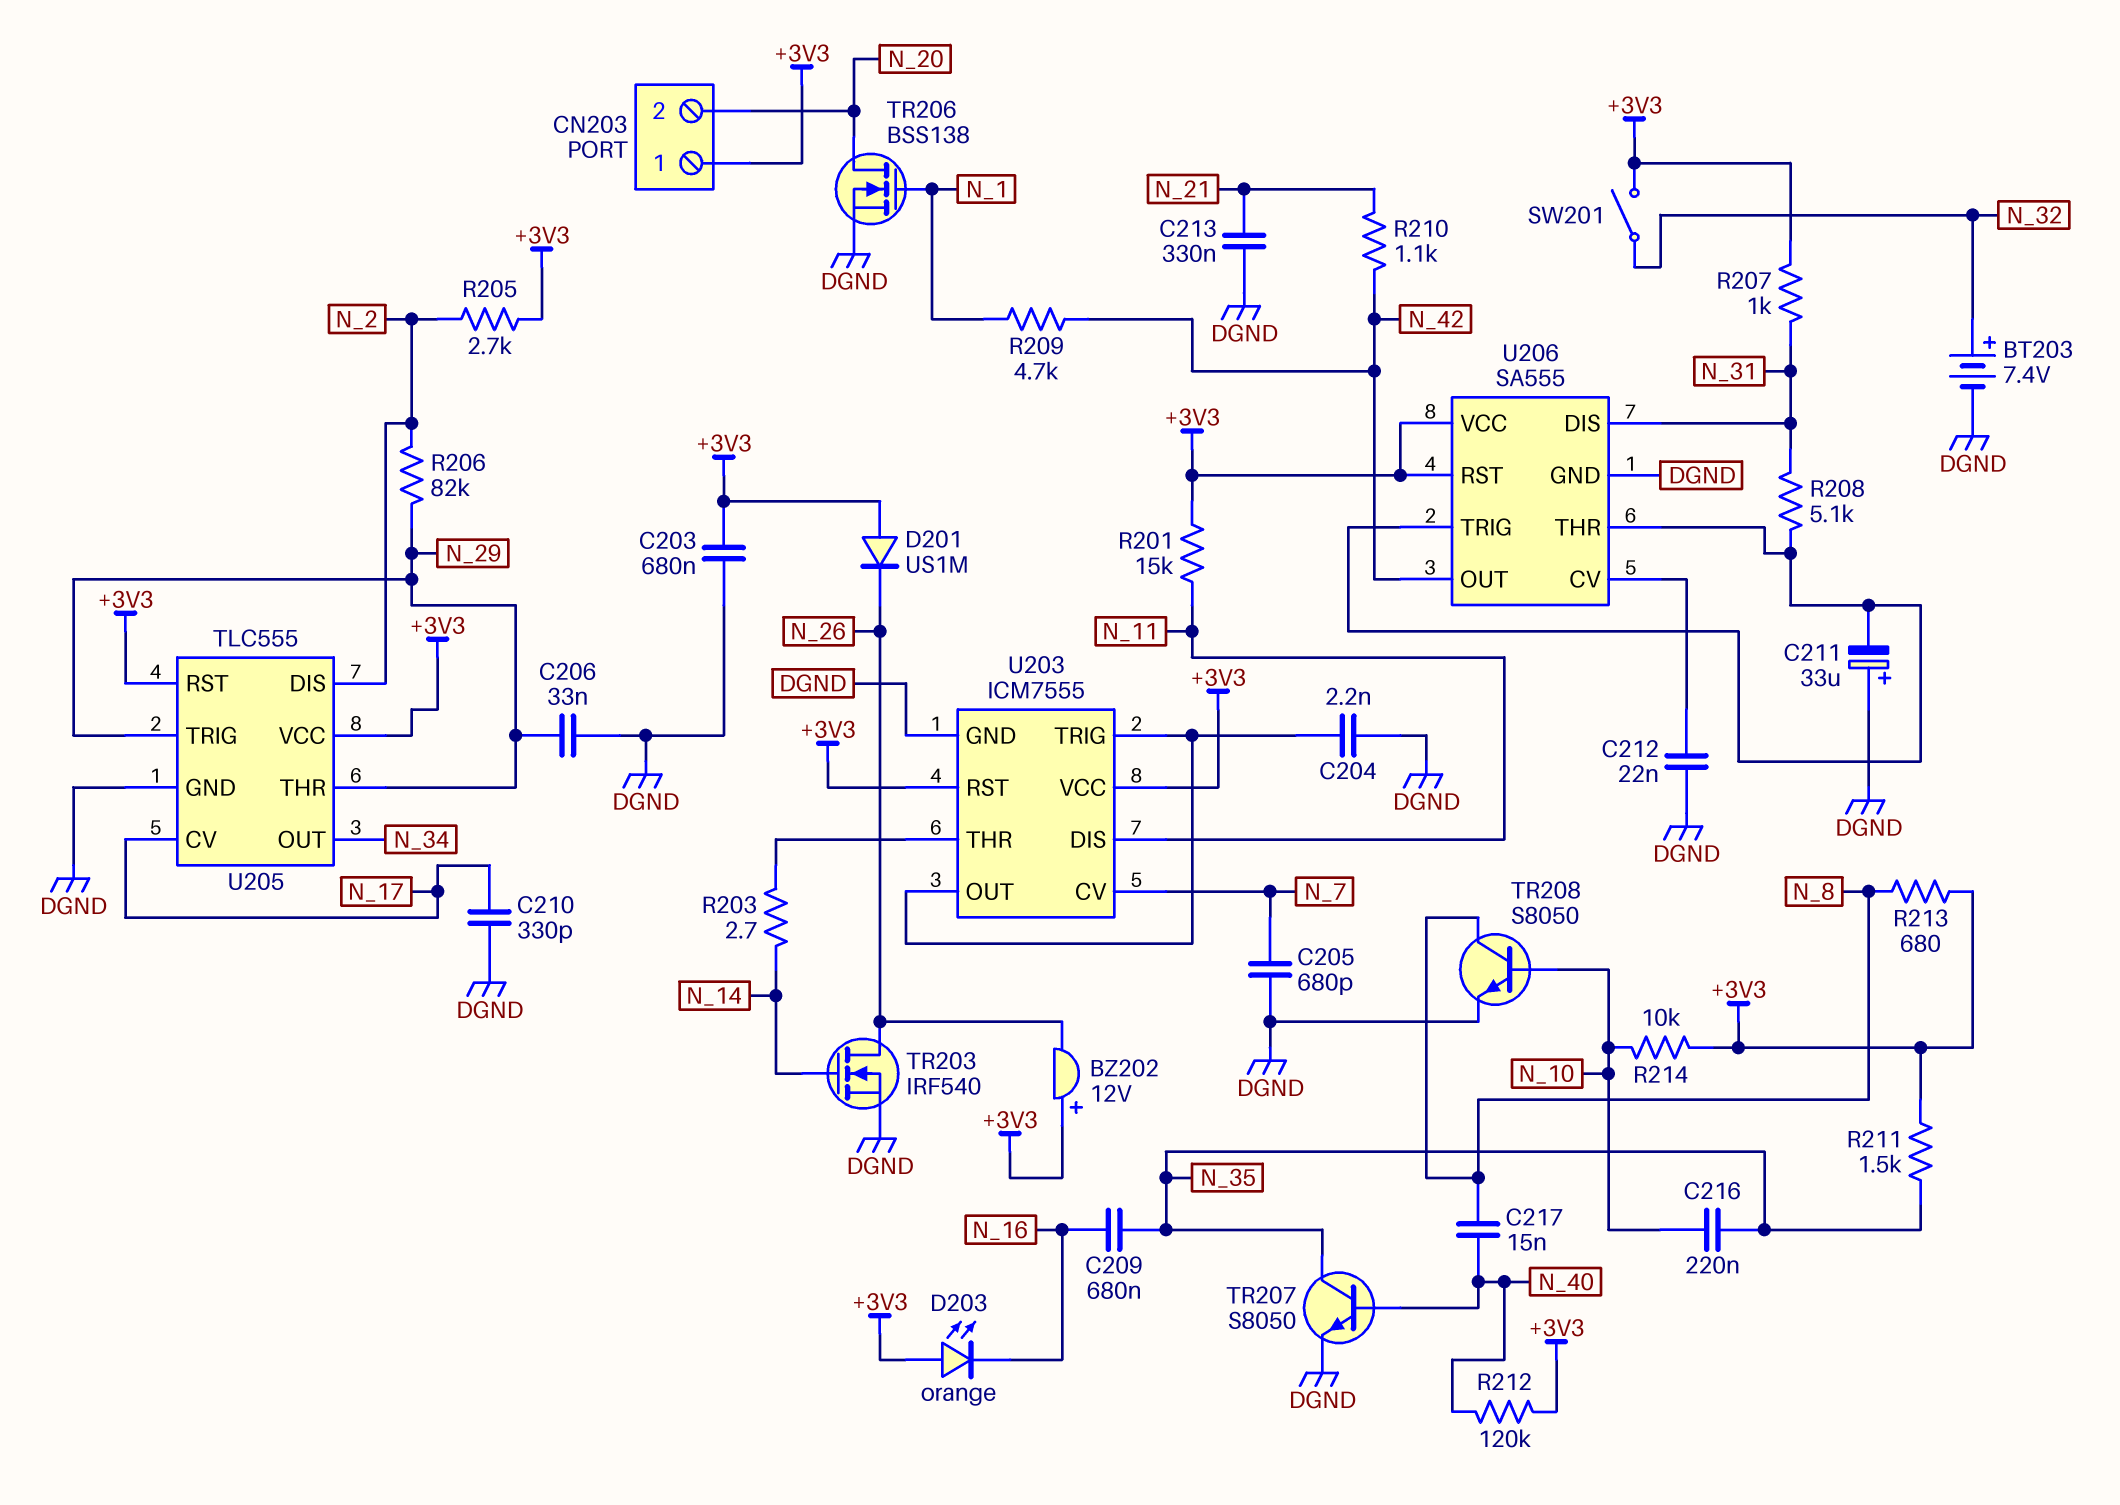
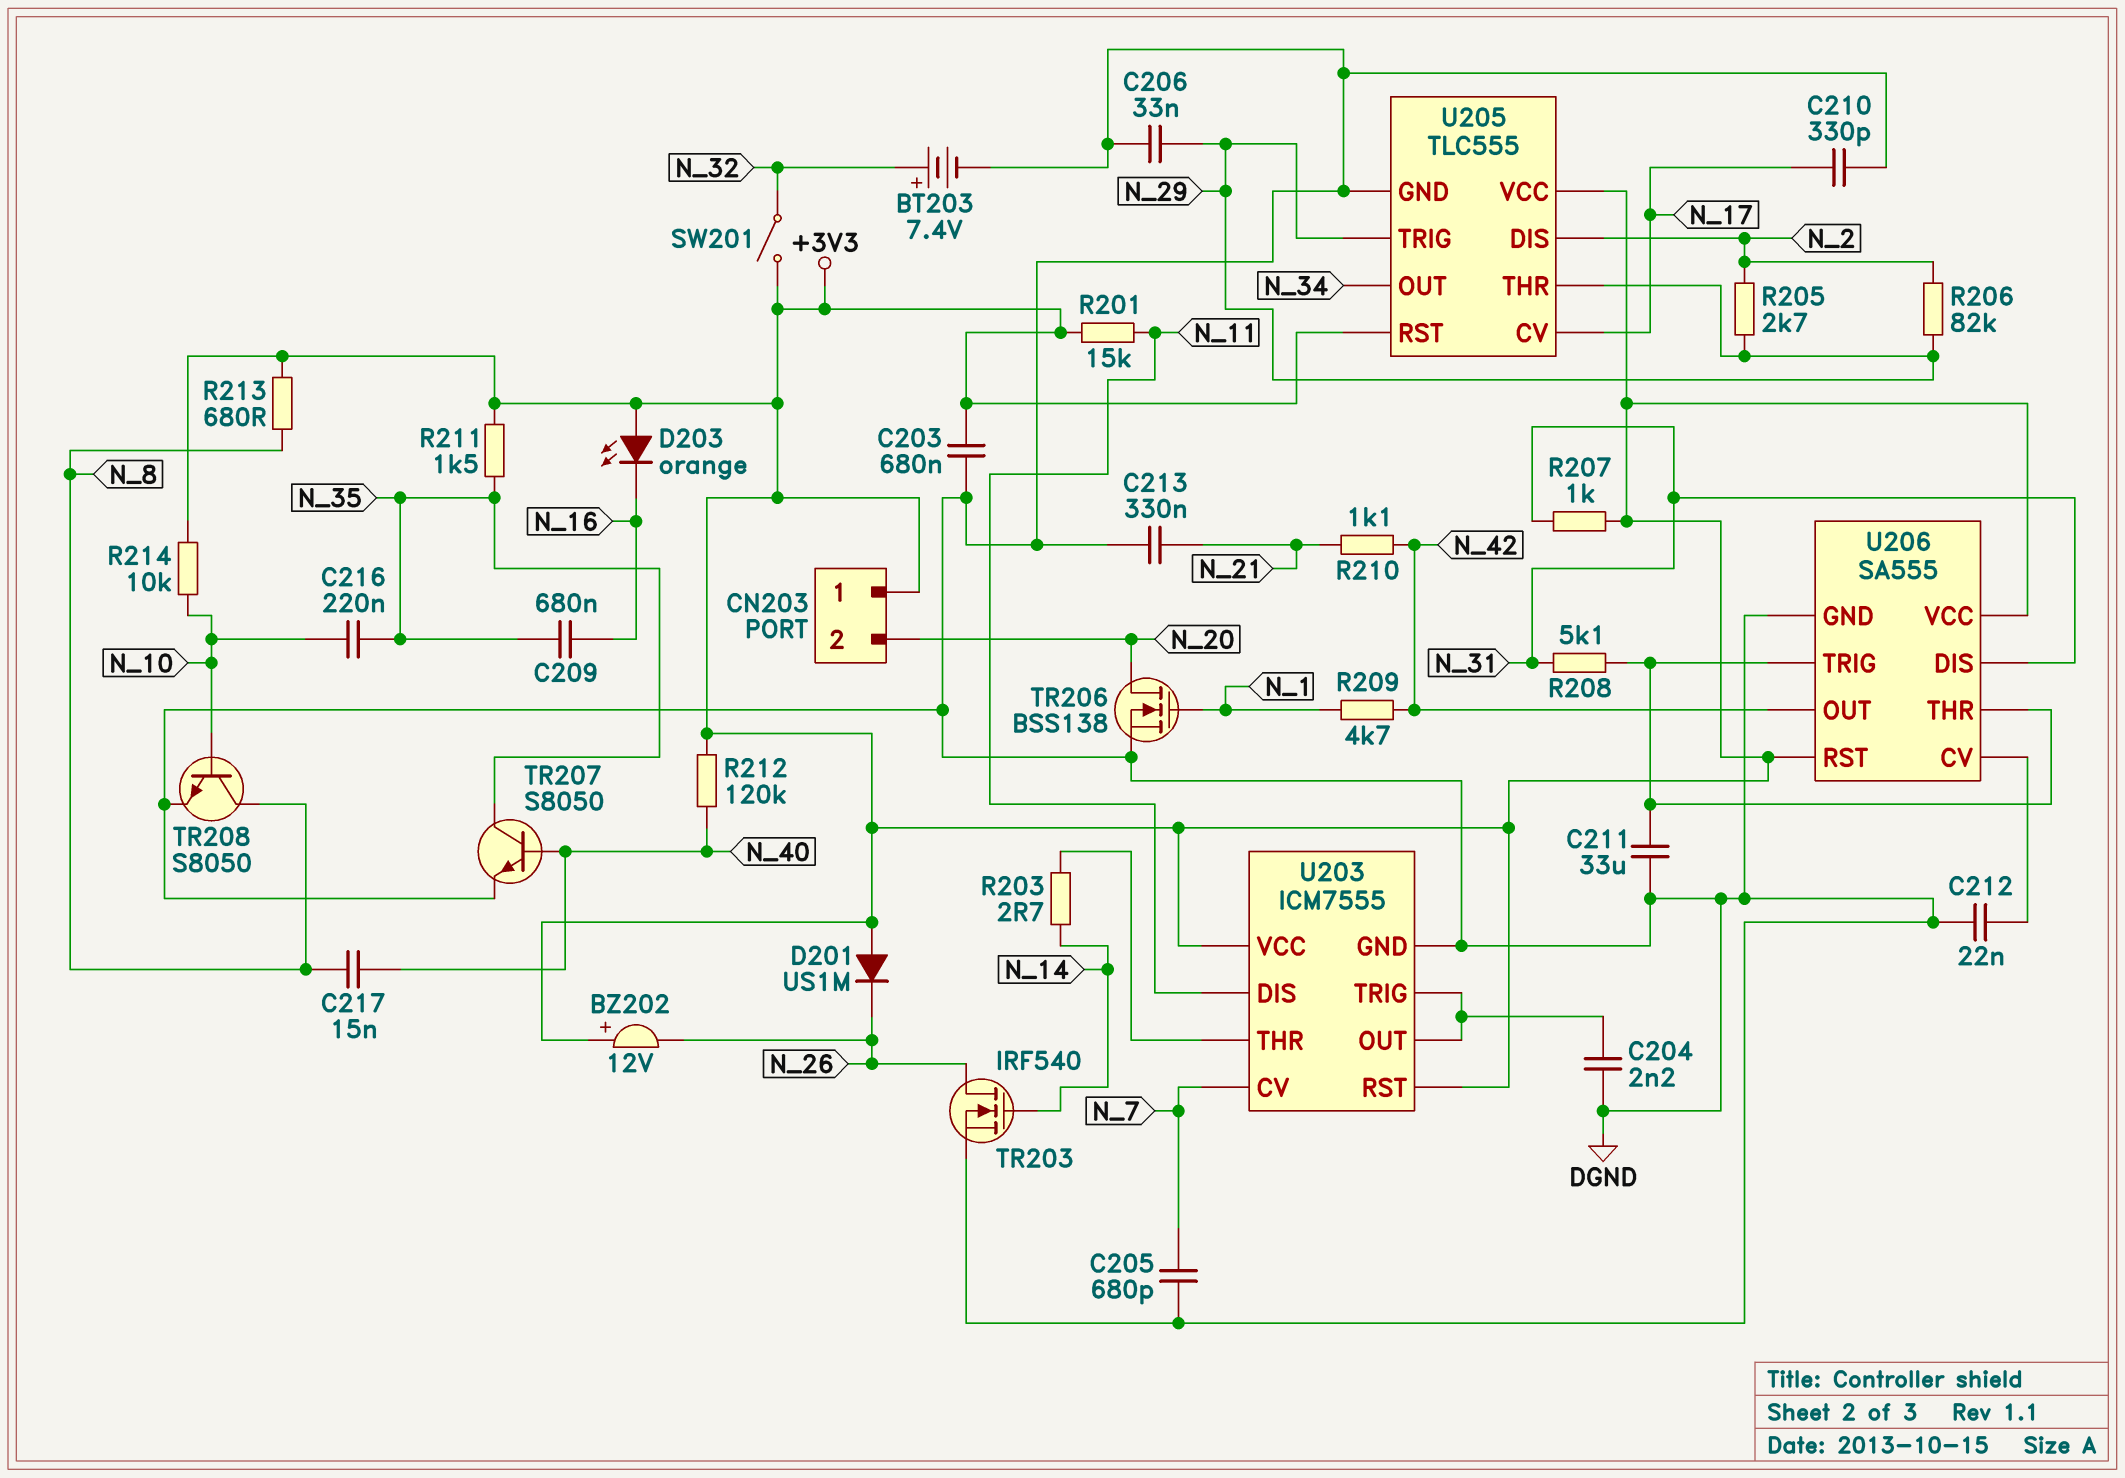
C211: 33uF (plus DGND, minus U206/THR) -> 33uF (DGND, U206/THR)
R205: 2.7k (+3V3, N_2) -> 2.7k (N_2, N_29)

